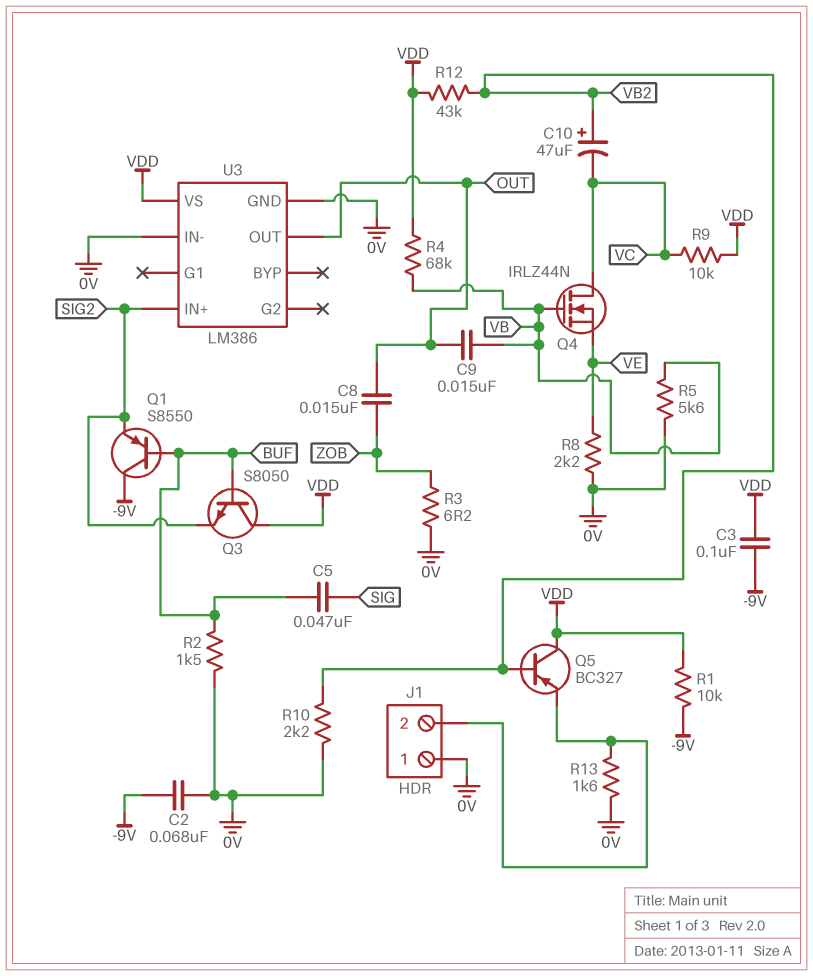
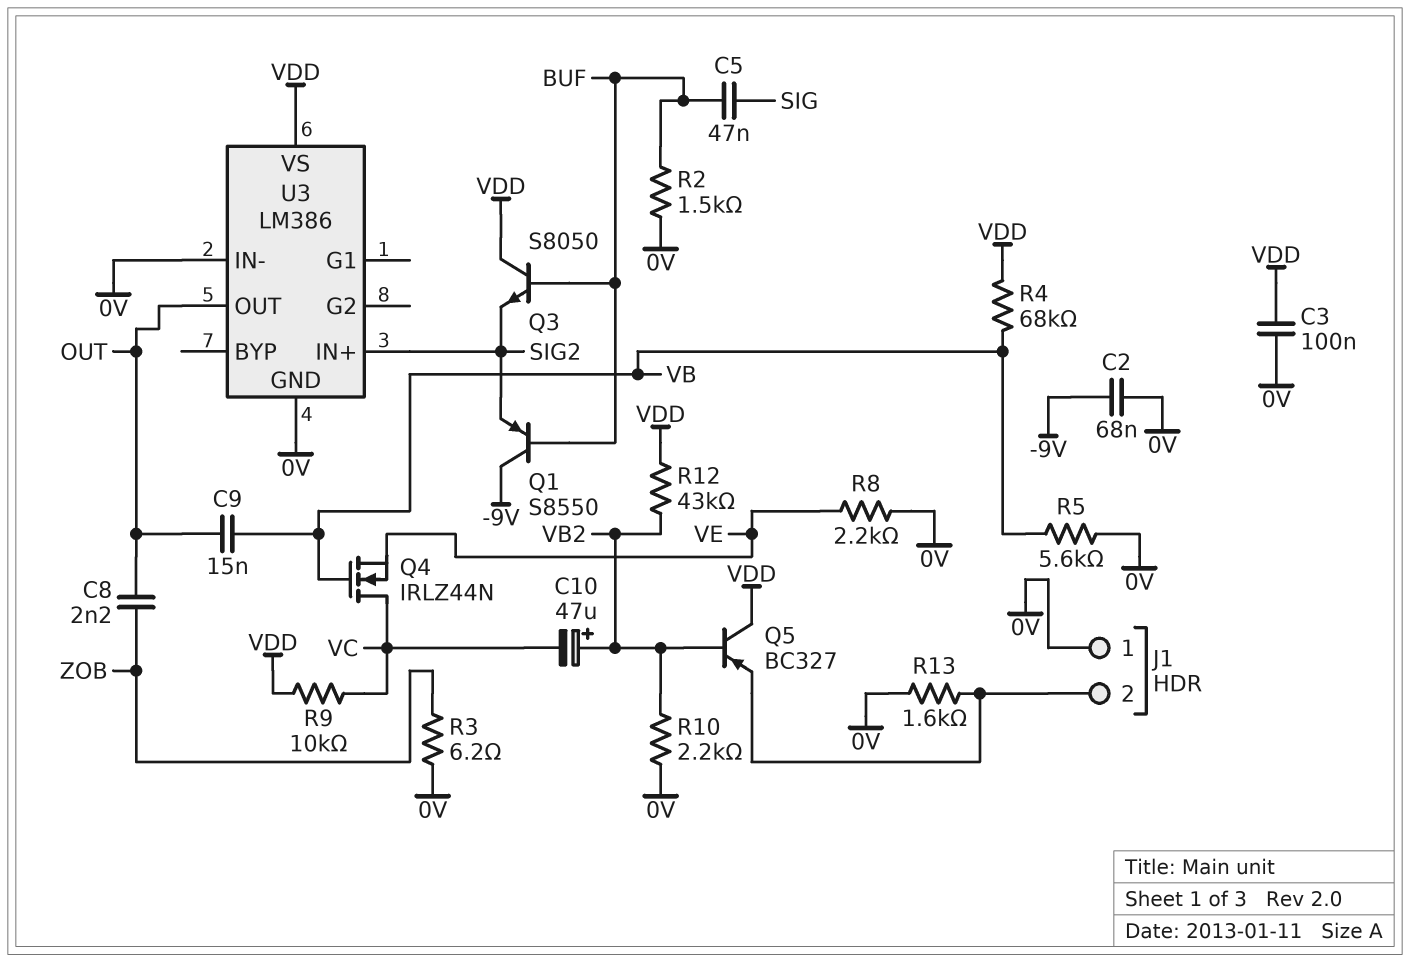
C3: 100nF (-9V, VDD) -> 100nF (0V, VDD)
C8: 15nF (OUT, ZOB) -> 2.2nF (OUT, ZOB)
R1: 10k (-9V, VDD) -> none

